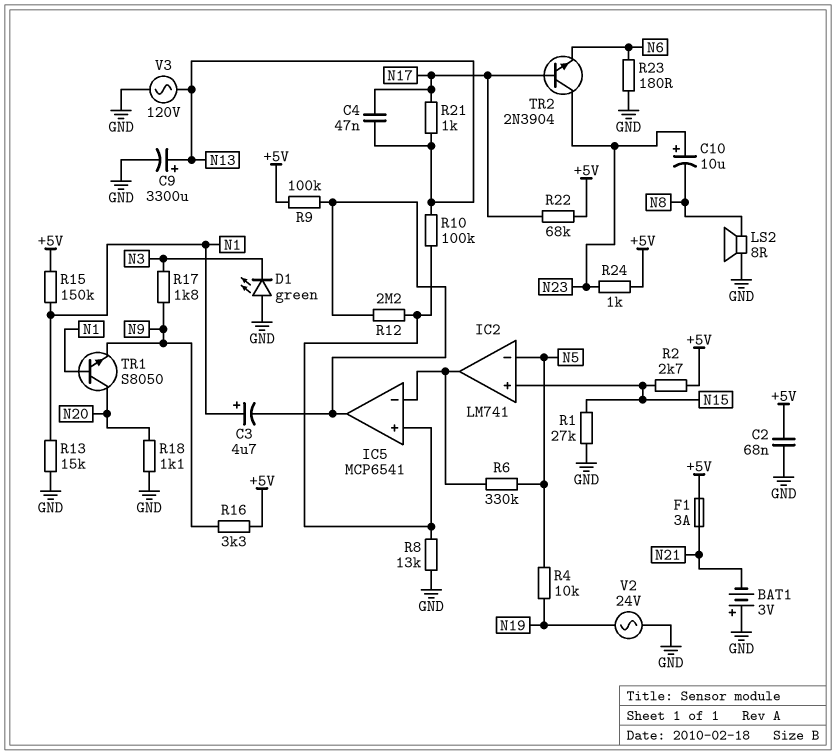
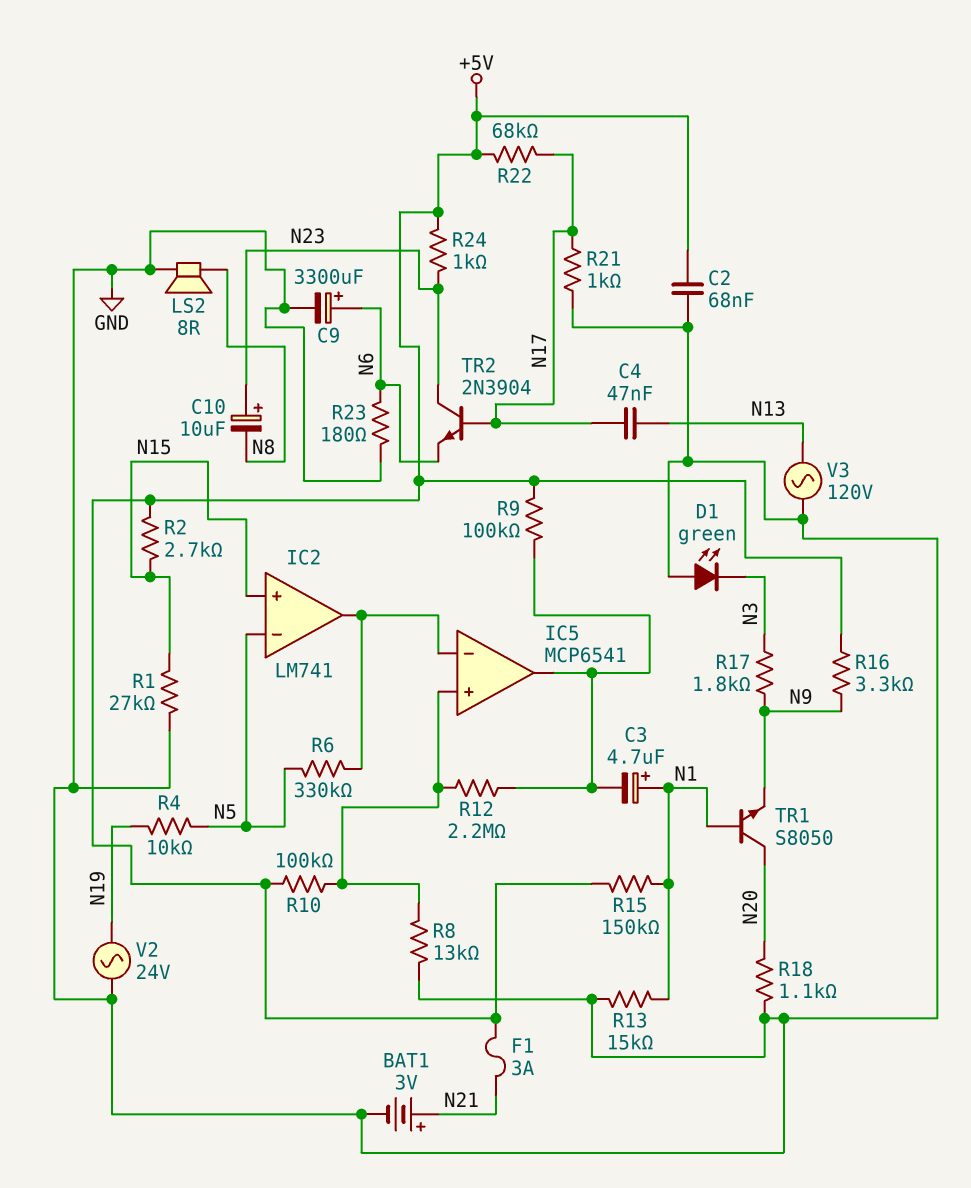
BAT1: 3V (plus GND, minus N21) -> 3V (plus N21, minus GND)
C9: 3300uF (plus N13, minus GND) -> 3300uF (plus N6, minus GND)
R10: 100k (IC5/in+, N13) -> 100k (+5V, IC5/in+)
R21: 1k (N13, N17) -> 1k (GND, N17)

